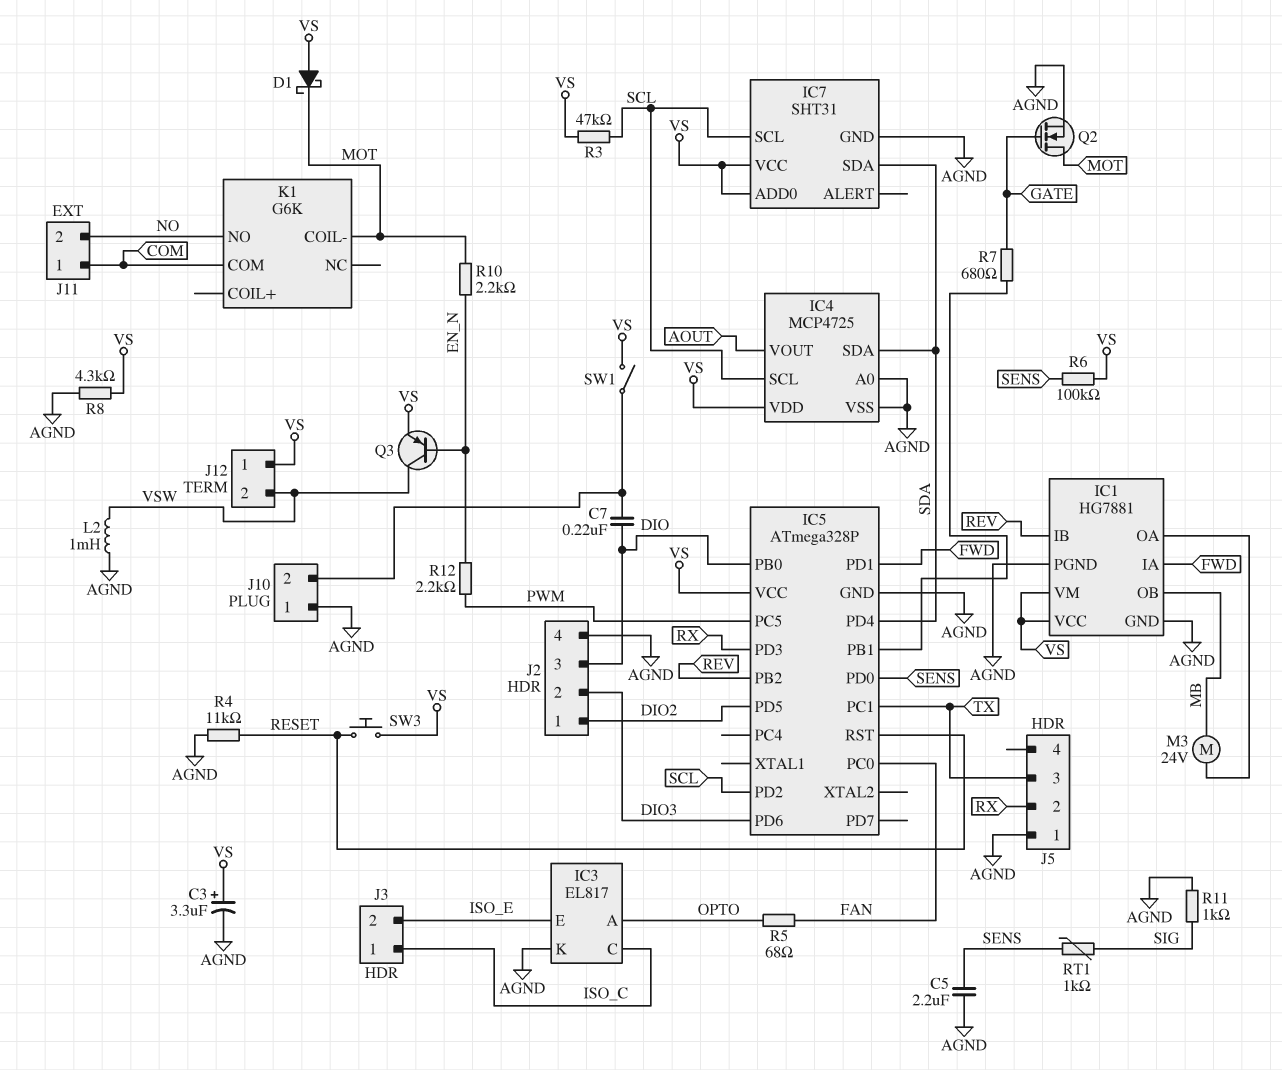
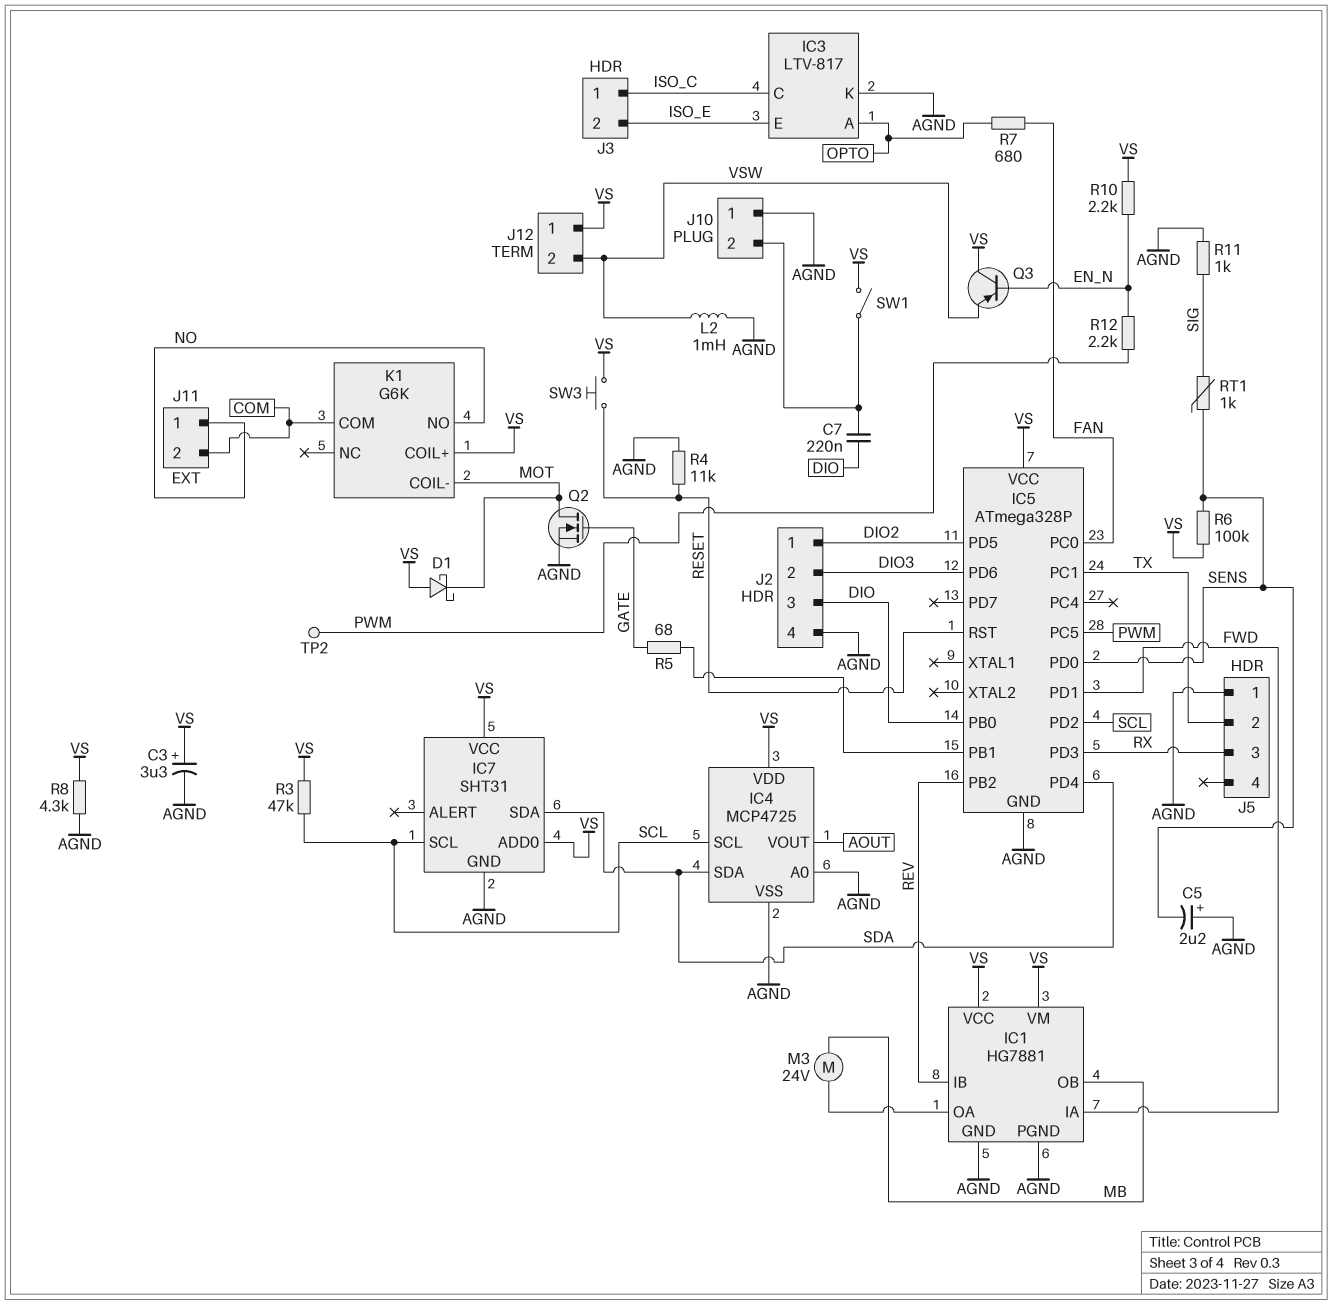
C5: 2.2uF (AGND, SENS) -> 2.2uF (plus AGND, minus SENS)
IC3: EL817 -> LTV-817
J5 pin 2: RX -> TX
J5 pin 3: TX -> RX
J11 pin 1: COM -> NO
J11 pin 2: NO -> COM
K1 pin COIL+: none -> VS
Q3: PNP (B EN_N, C VSW, E VS) -> PNP (B EN_N, C VS, E VSW)
R5: 68 (FAN, OPTO) -> 68 (GATE, IC5/PB1)
R7: 680 (GATE, IC5/PB1) -> 680 (FAN, OPTO)
R10: 2.2k (EN_N, MOT) -> 2.2k (EN_N, VS)
TP2: none -> test point (PWM)

